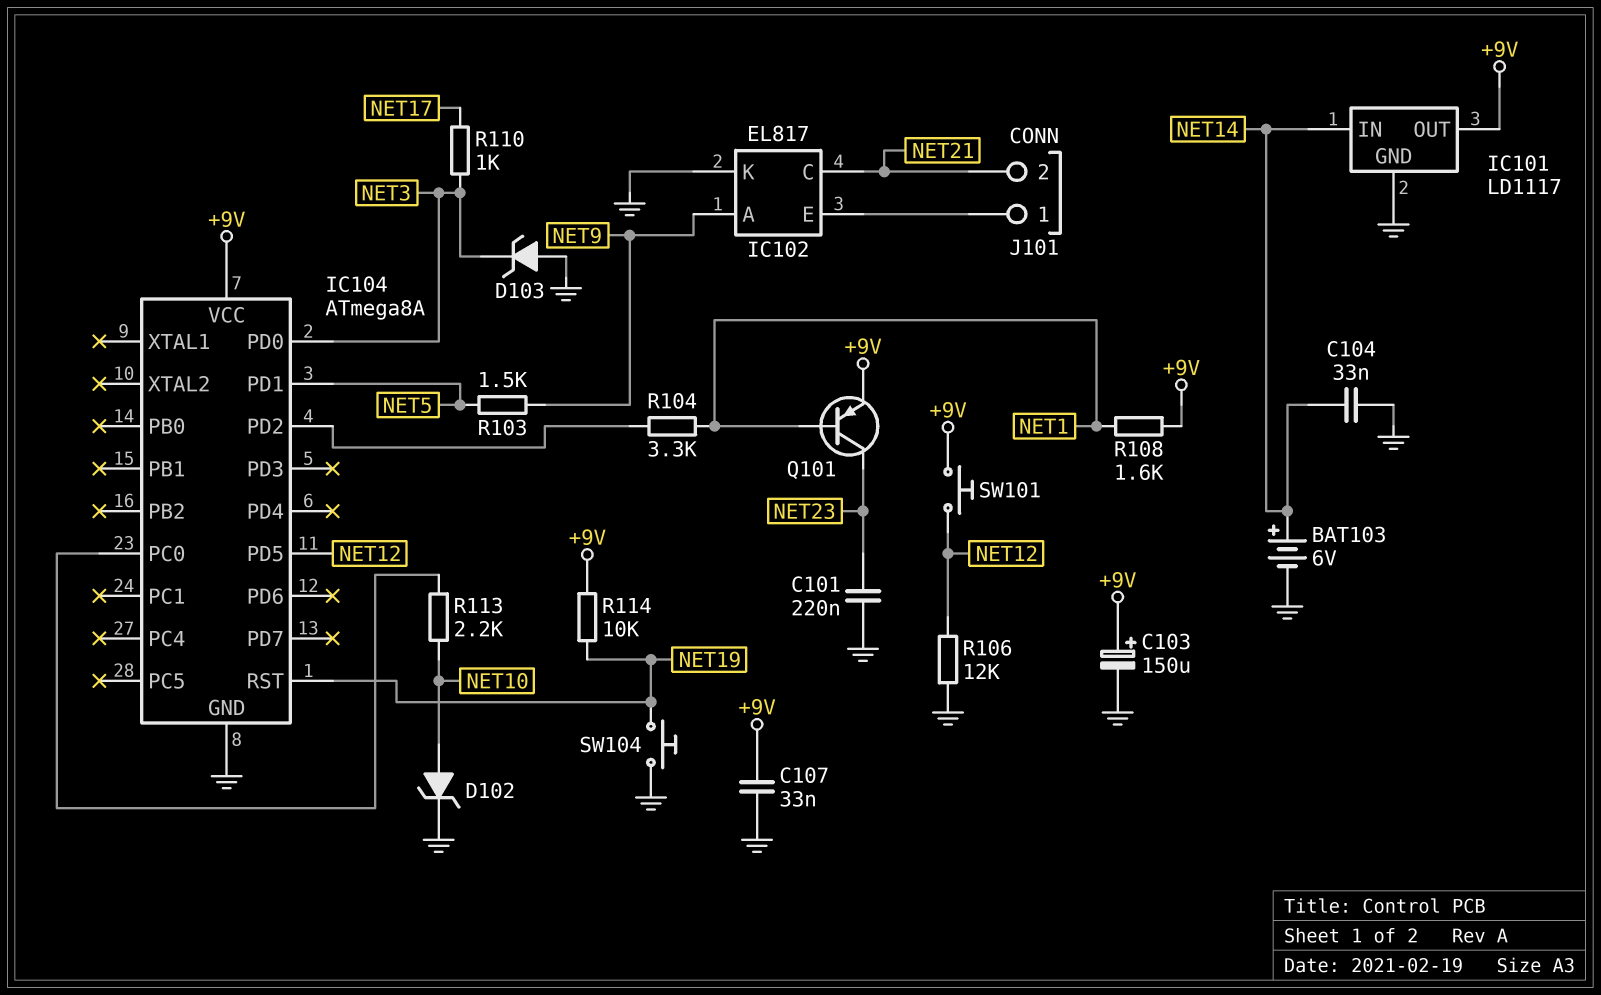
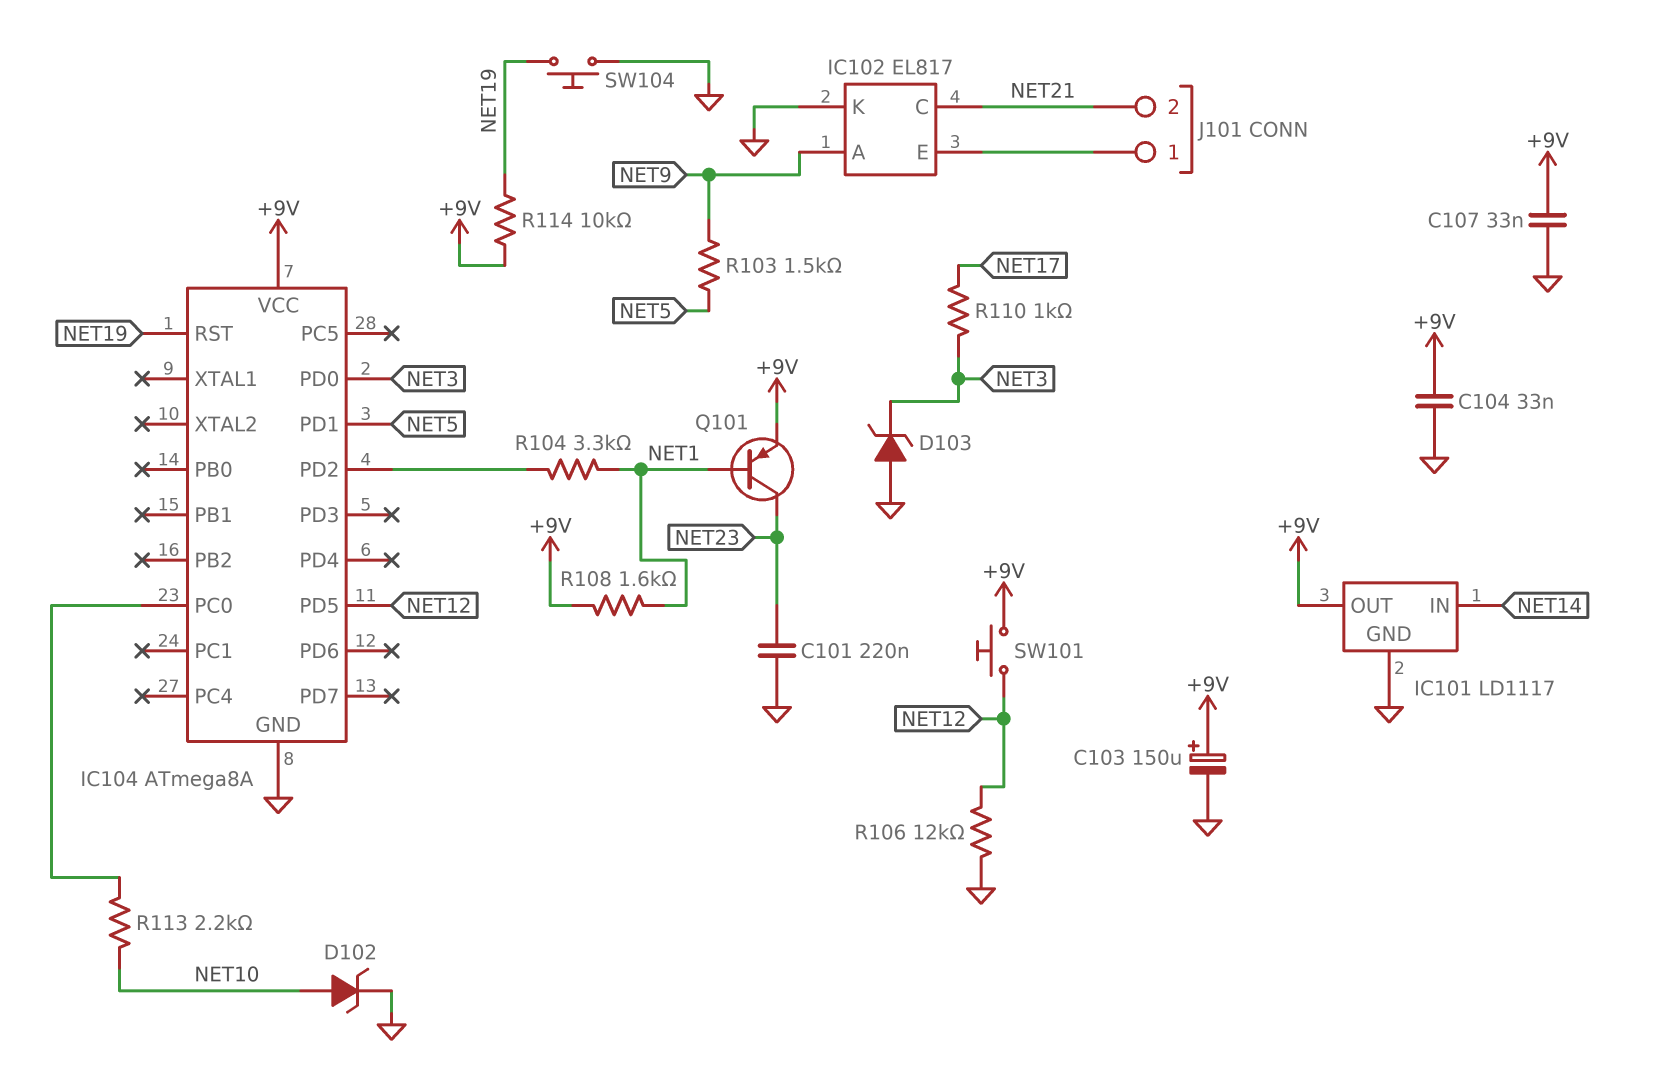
BAT103: 6V (plus NET14, minus GND) -> none
C104: 33nF (GND, NET14) -> 33nF (+9V, GND)

